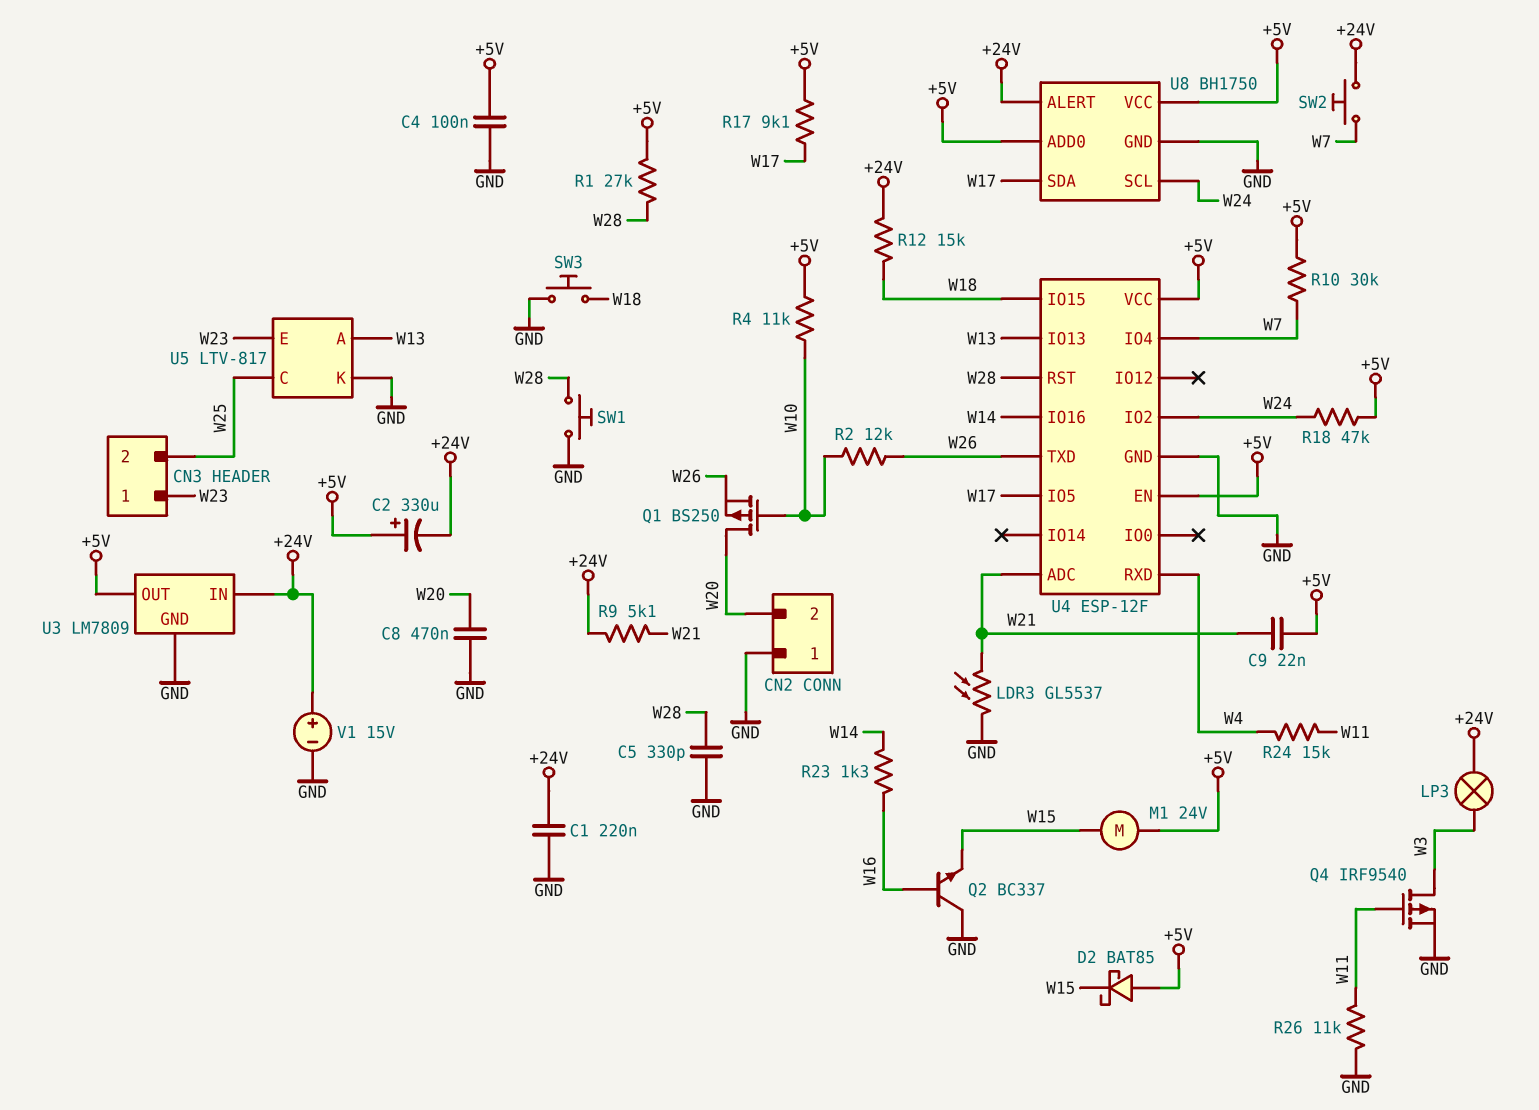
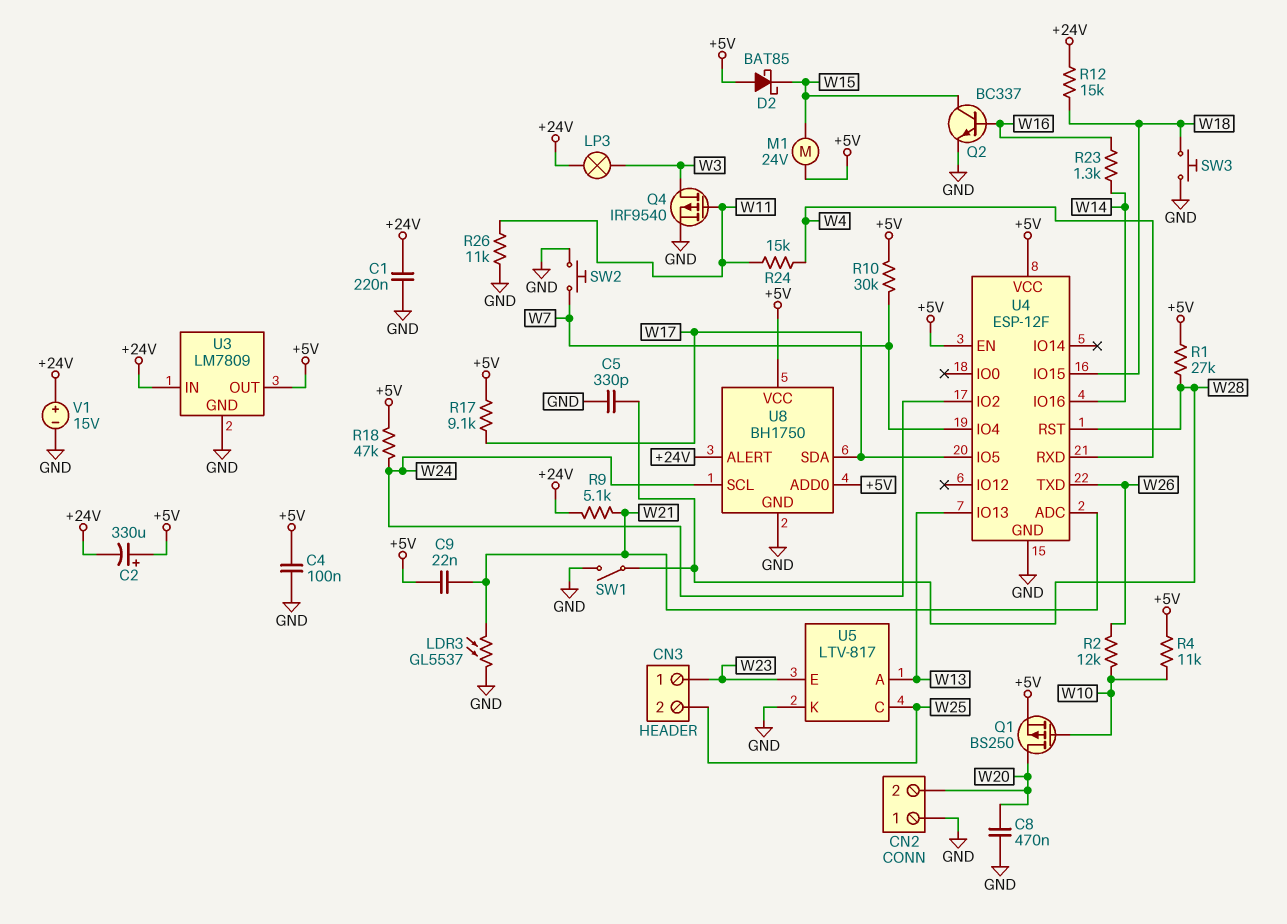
Q1: PMOS BS250 (G W10, D W20, S W26) -> PMOS BS250 (G W10, D W20, S +5V)
Q2: NPN BC337 (B W16, C GND, E W15) -> NPN BC337 (B W16, C W15, E GND)
SW1: button (GND, W28) -> switch (GND, W28)
SW2: button (+24V, W7) -> button (GND, W7)

